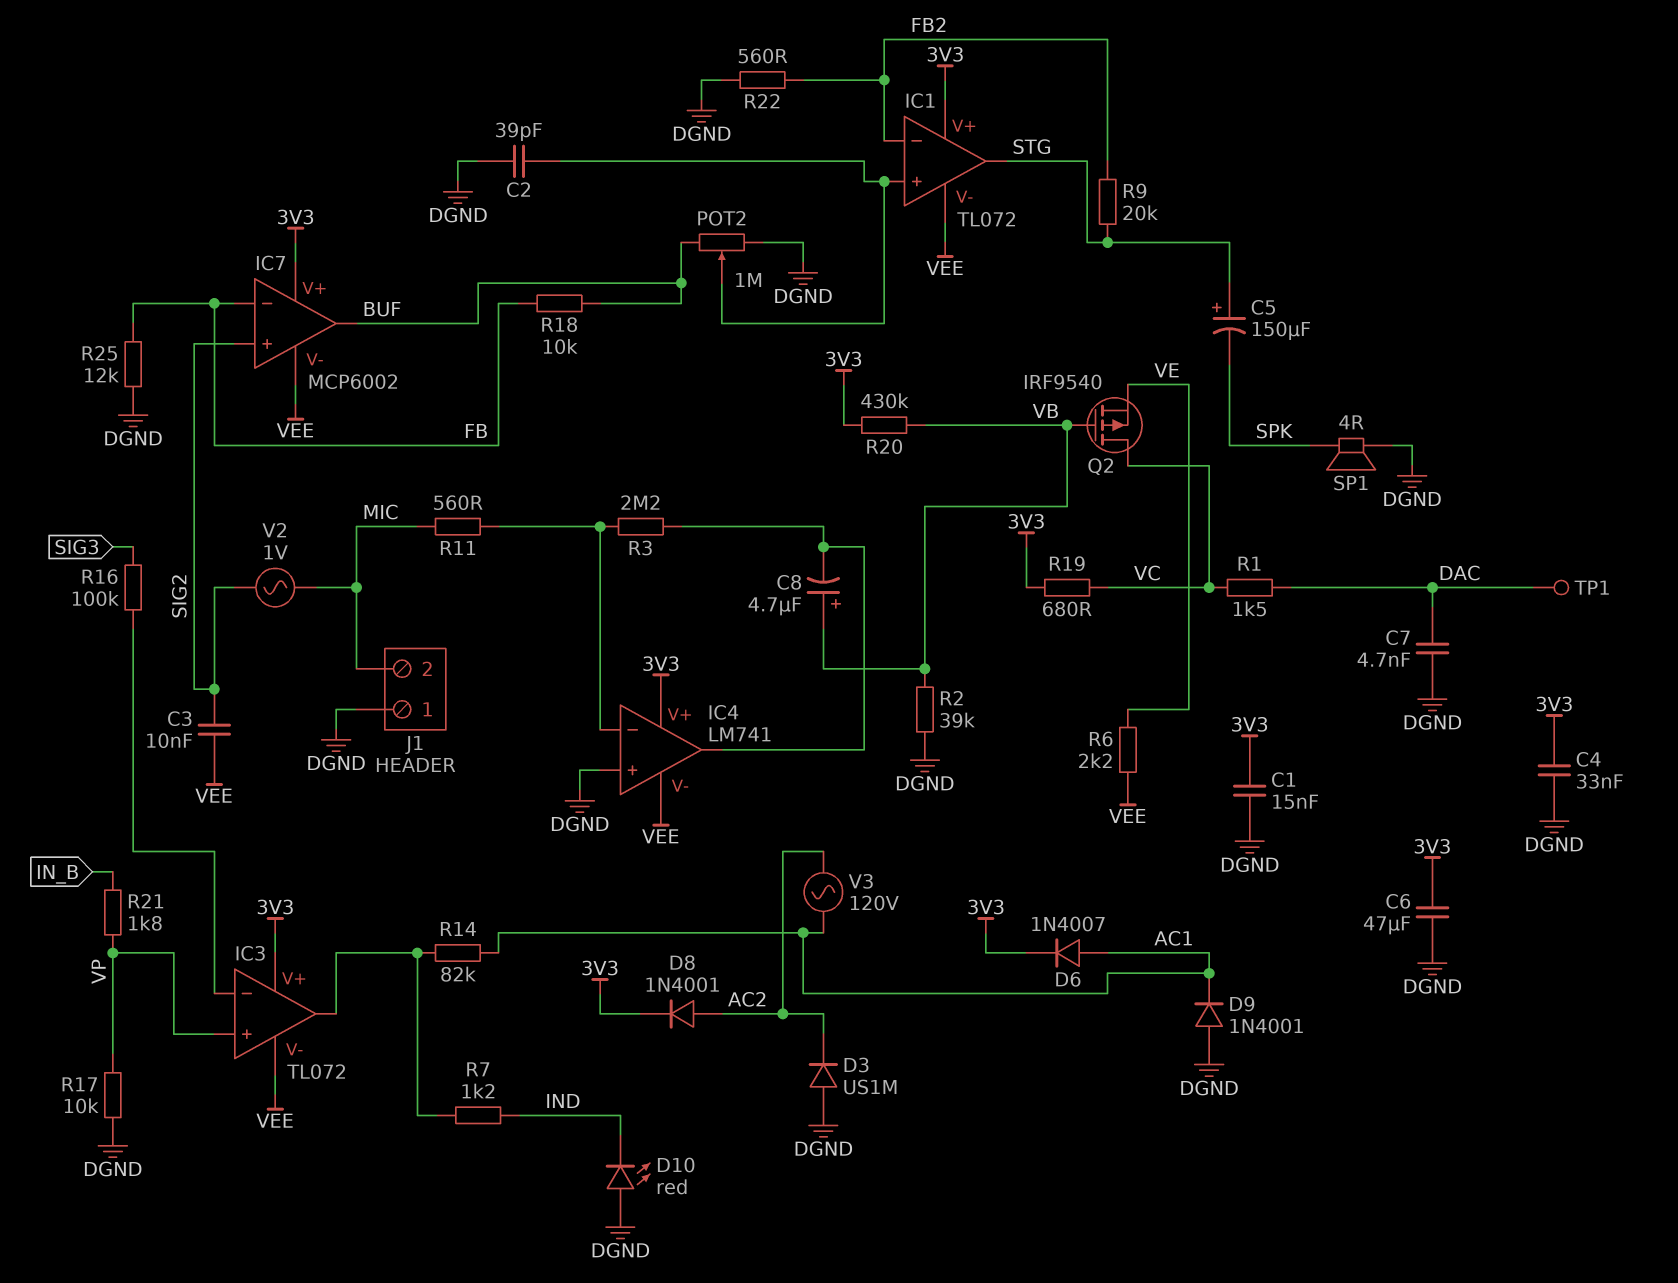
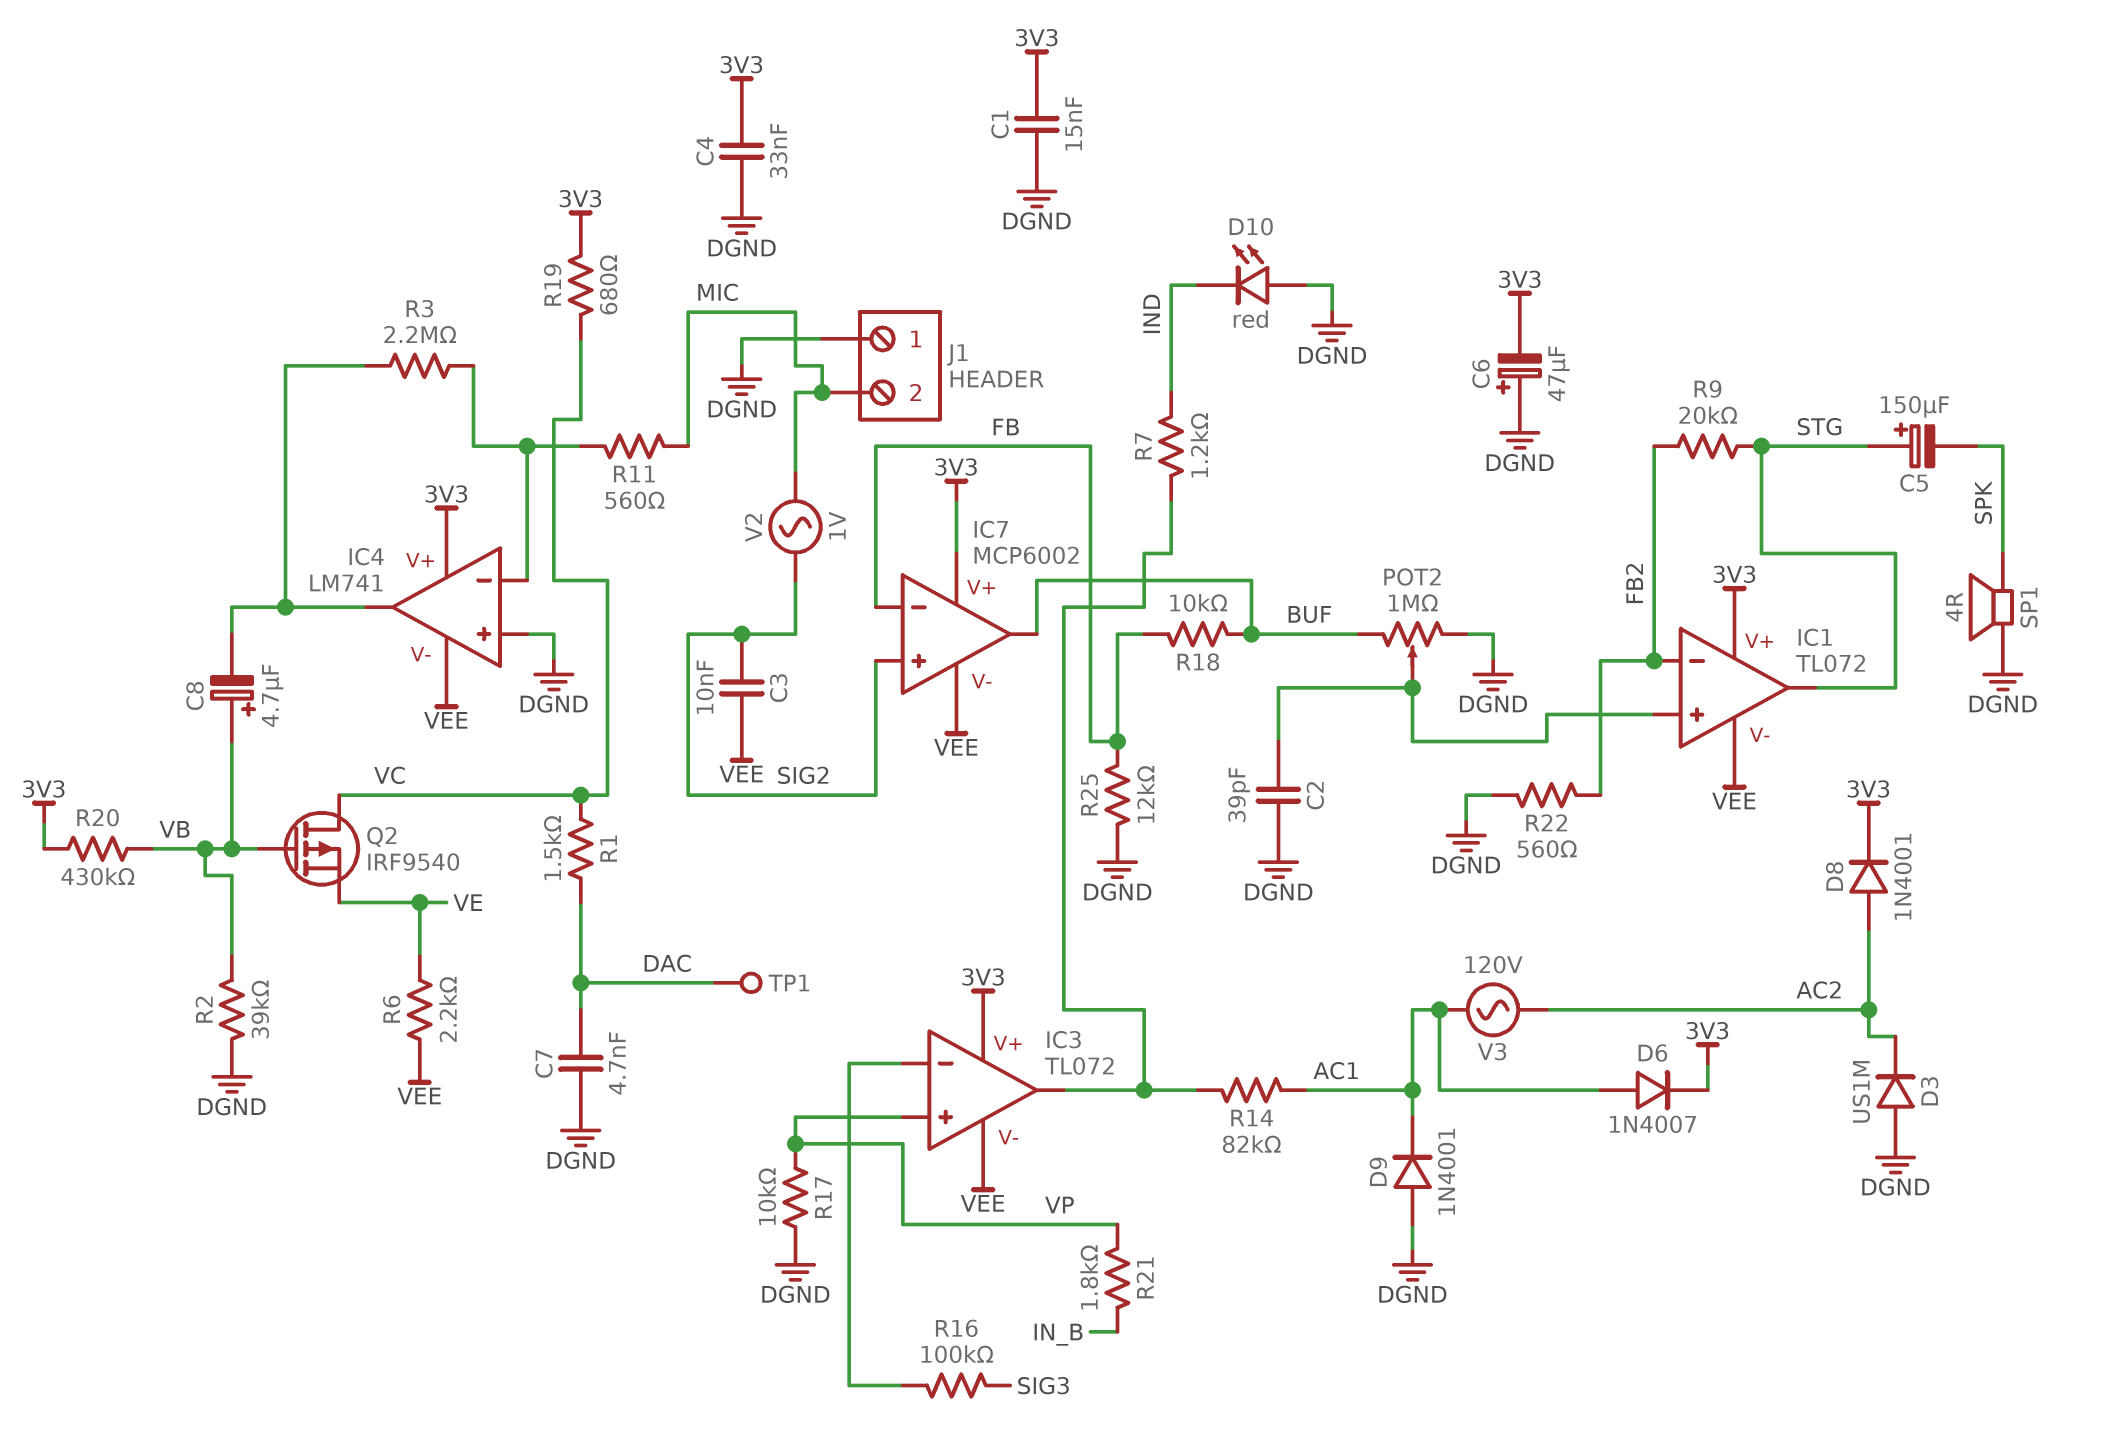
C6: 47uF (3V3, DGND) -> 47uF (plus DGND, minus 3V3)

